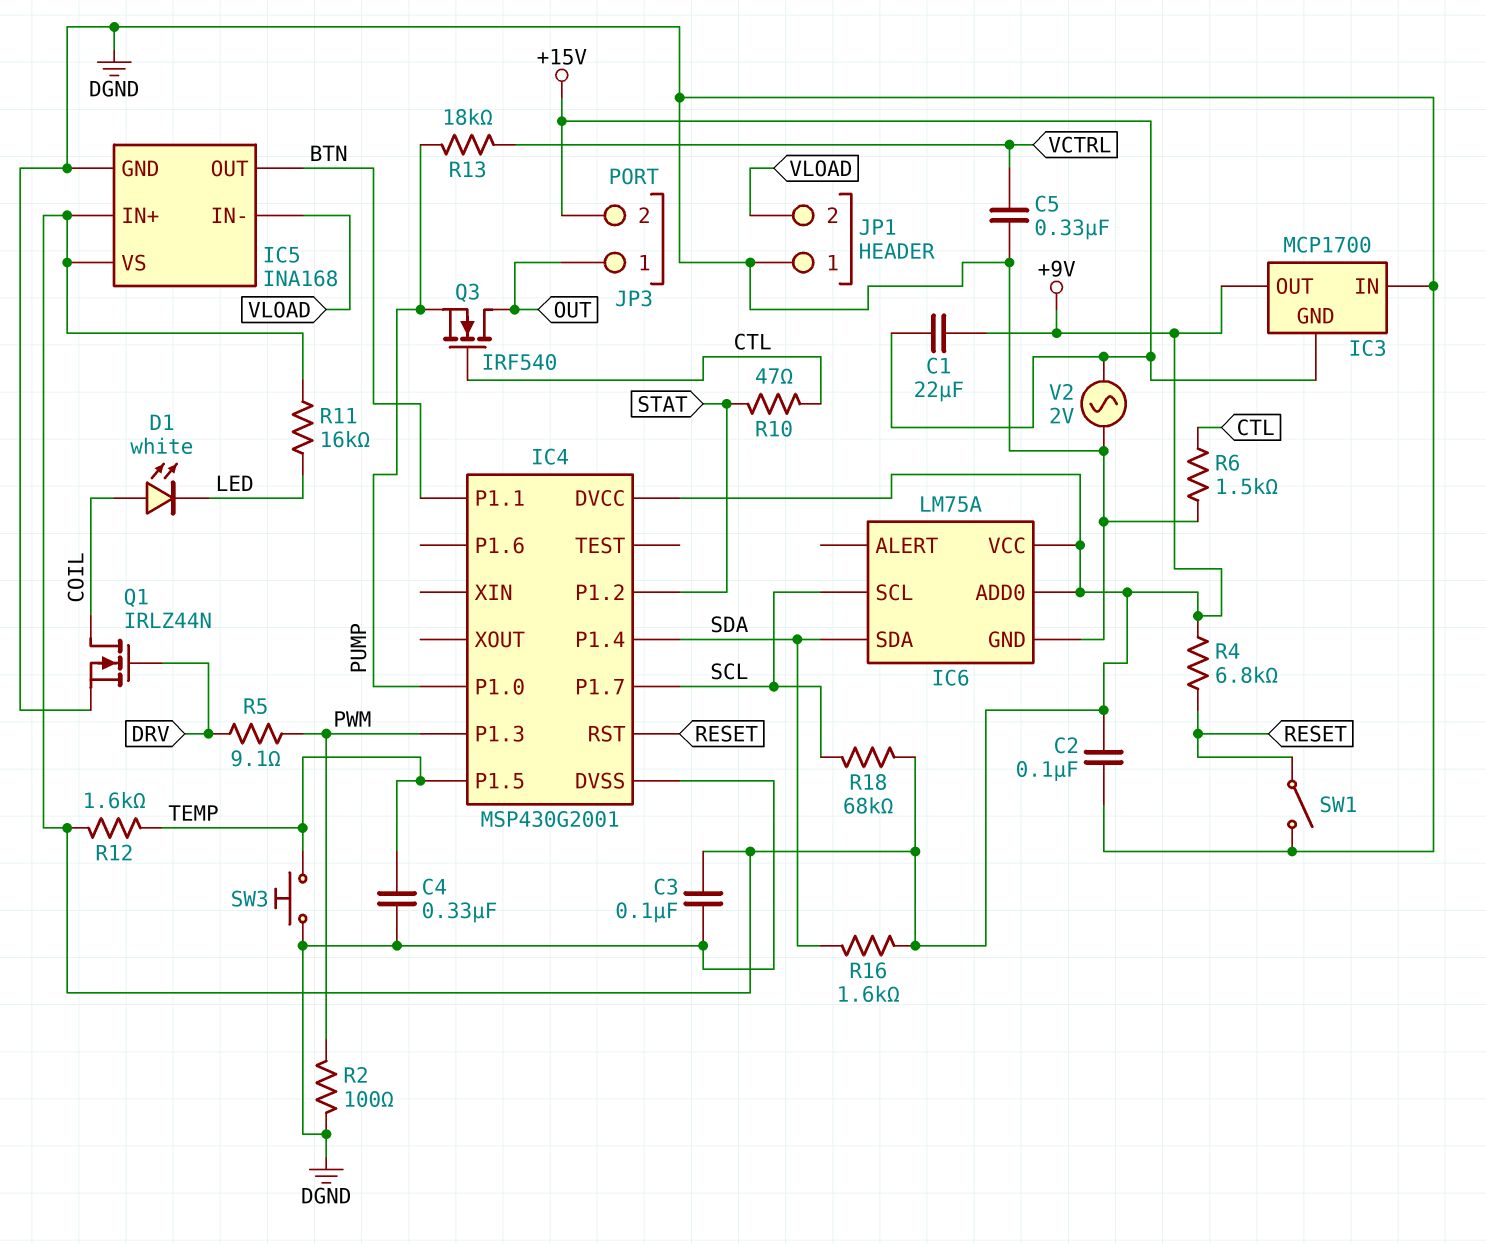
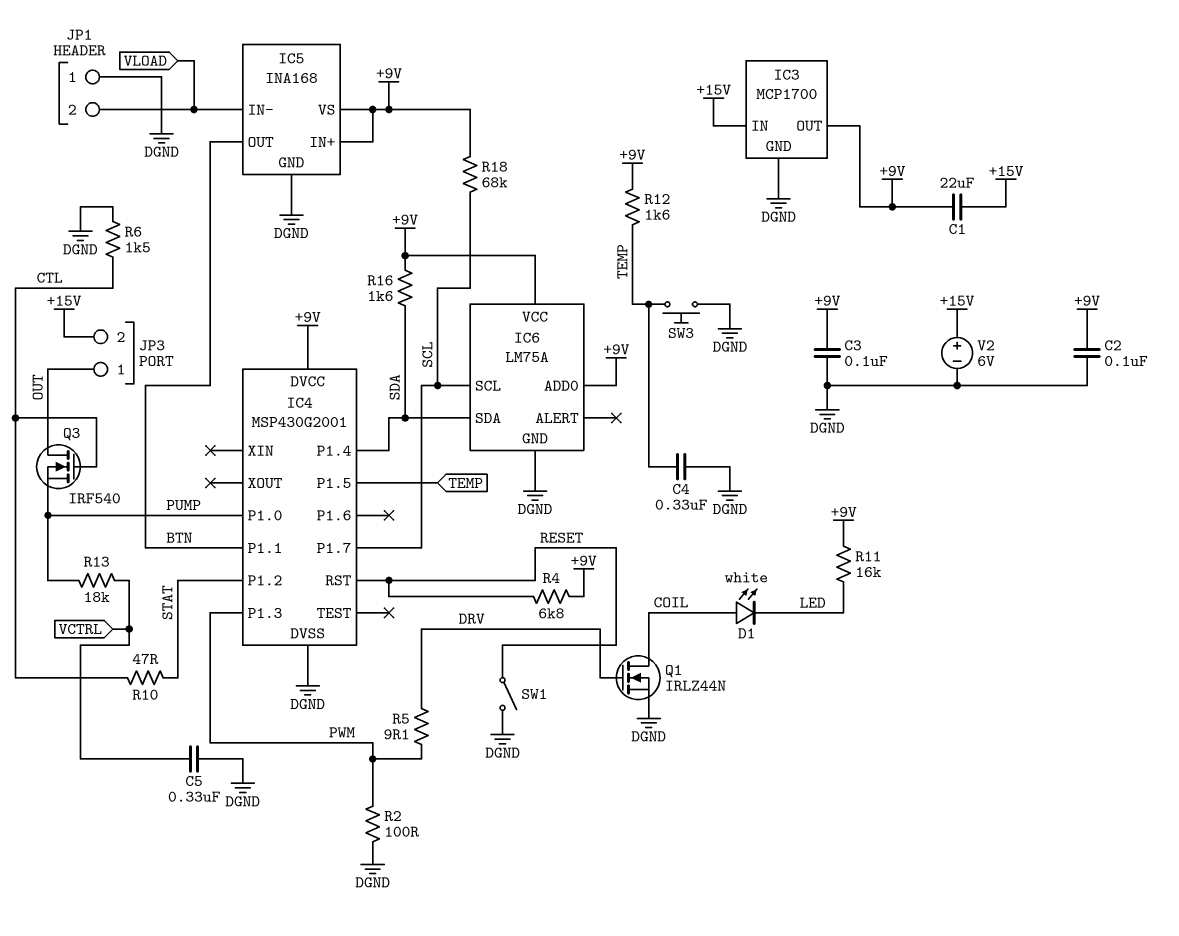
IC3 pin GND: +15V -> DGND
IC3 pin IN: DGND -> +15V
V2: AC 2V (+15V, DGND) -> 6V (plus +15V, minus DGND)

